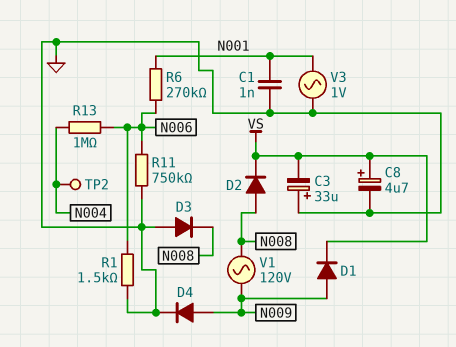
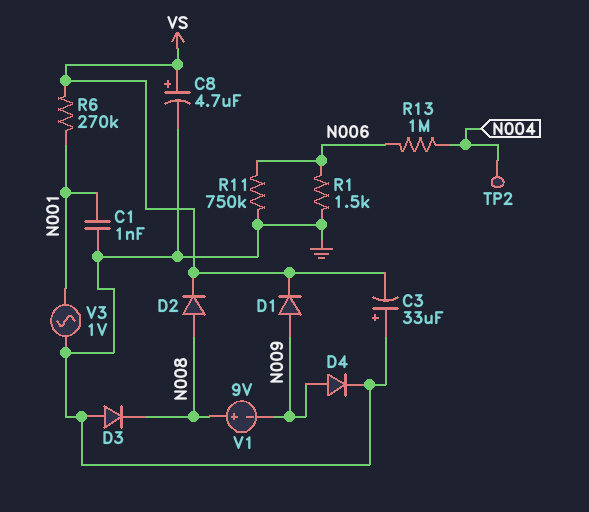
R6: 270k (N001, N006) -> 270k (N001, VS)
V1: AC 120V (N008, N009) -> 9V (plus N008, minus N009)

